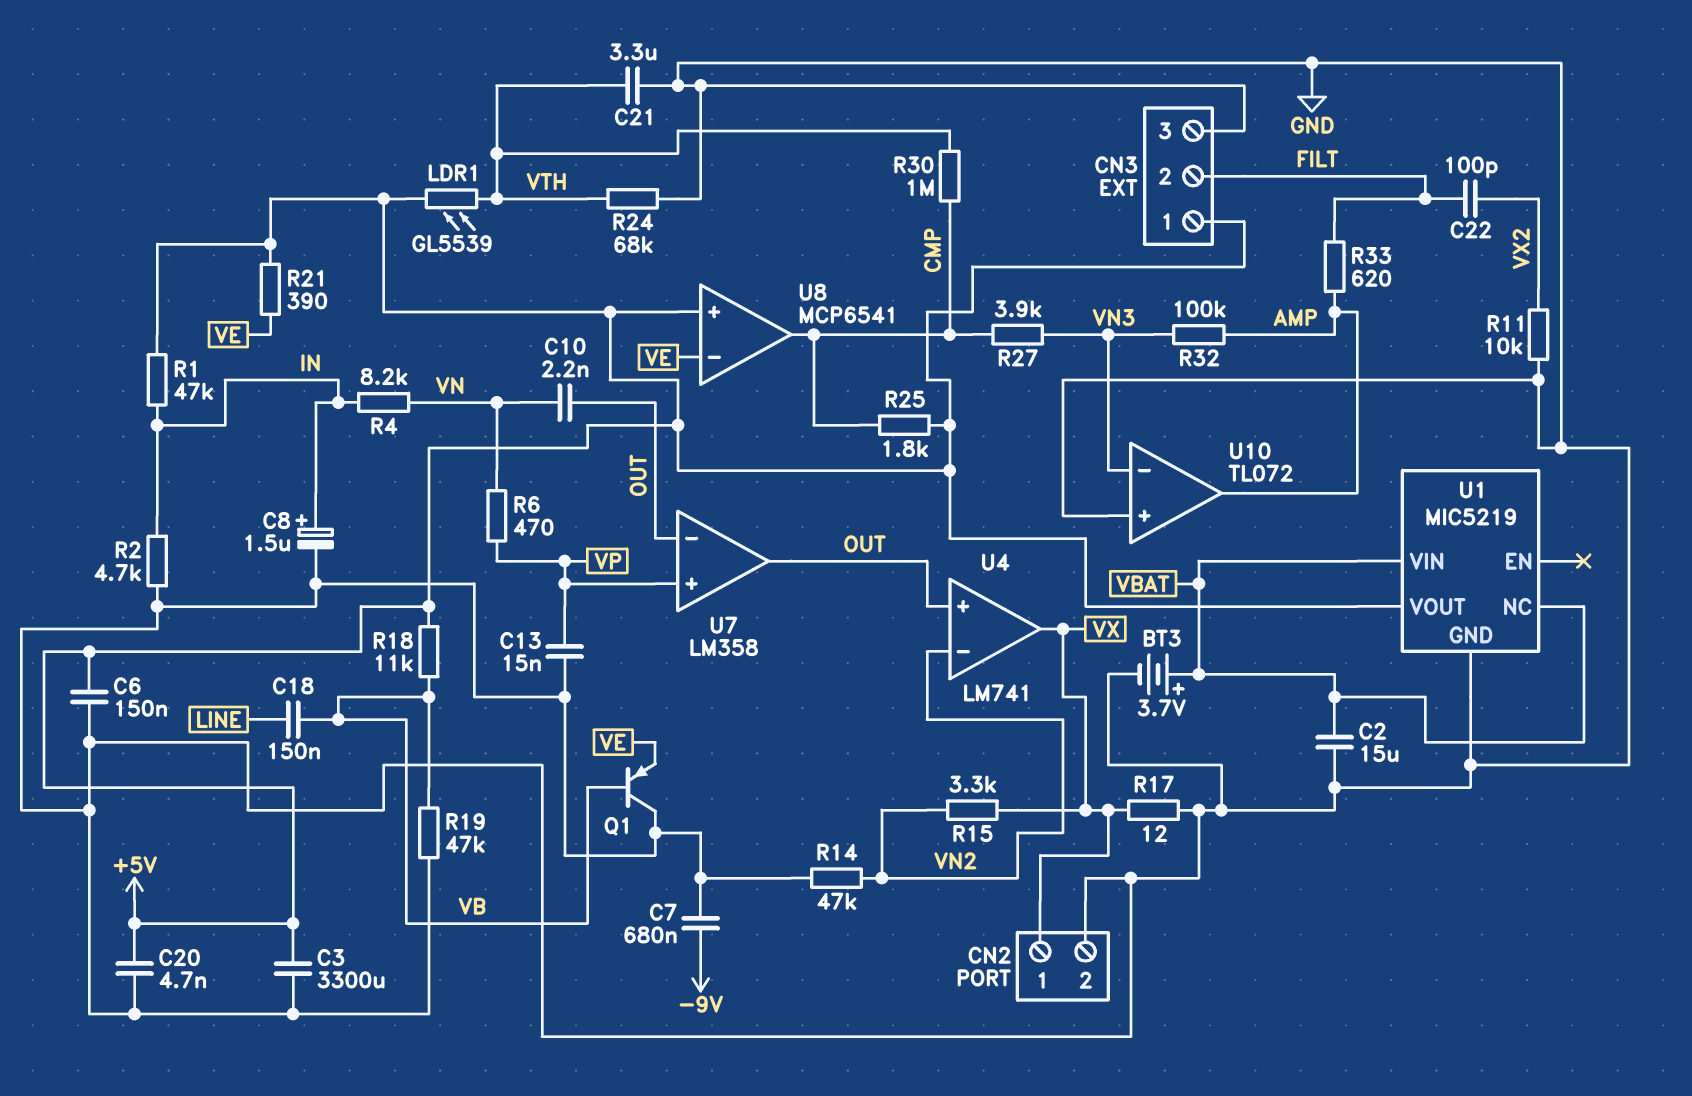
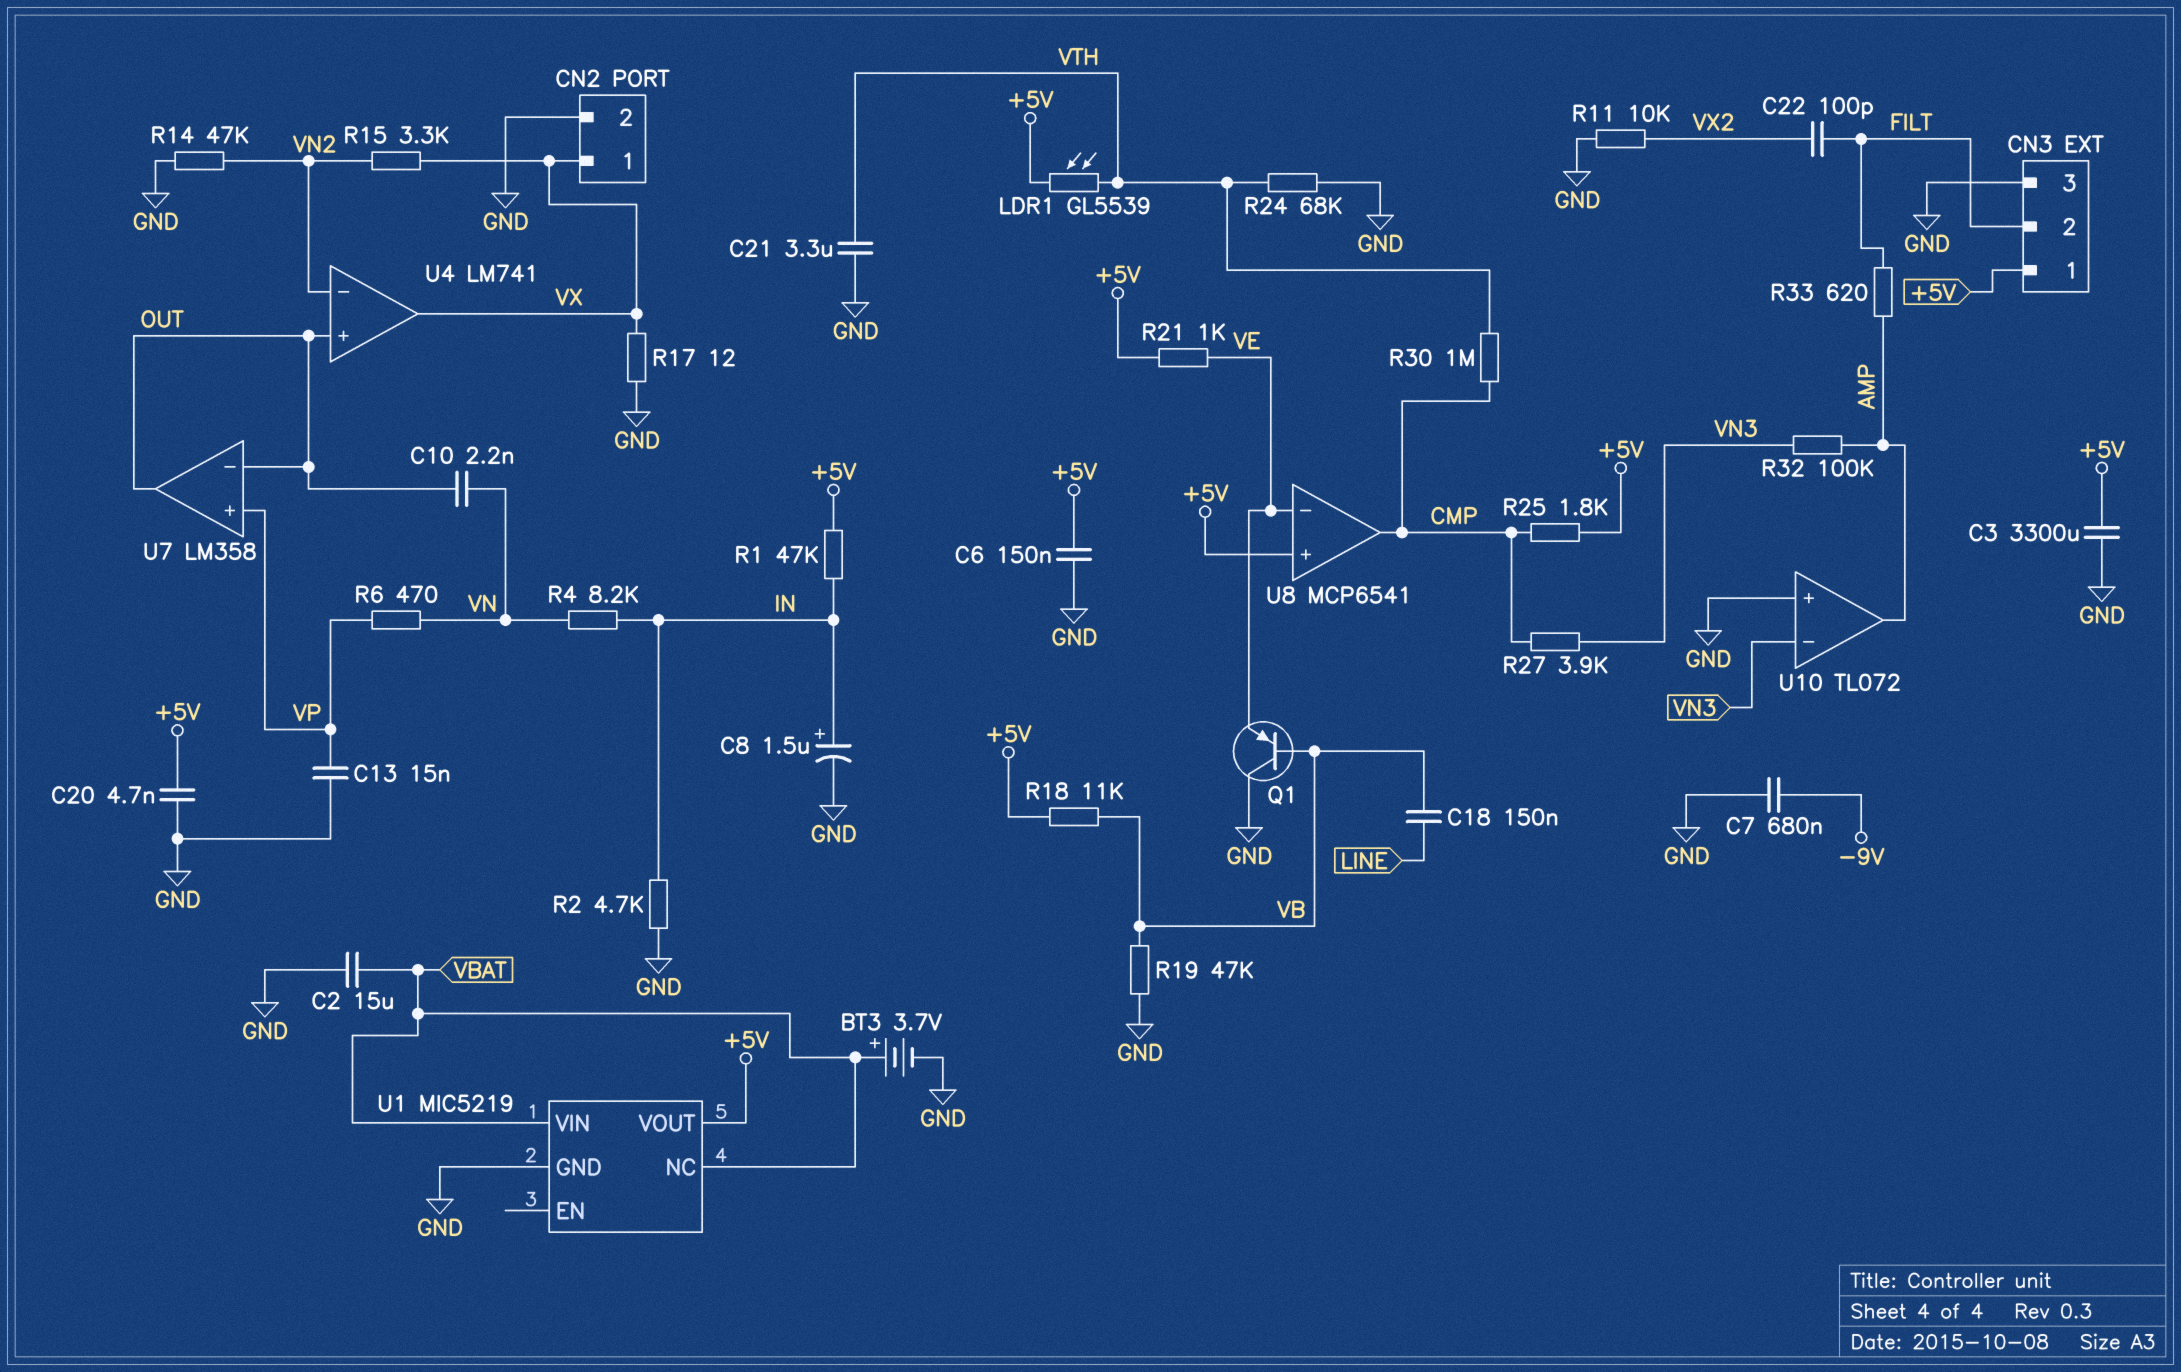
R21: 390 (+5V, VE) -> 1k (+5V, VE)

